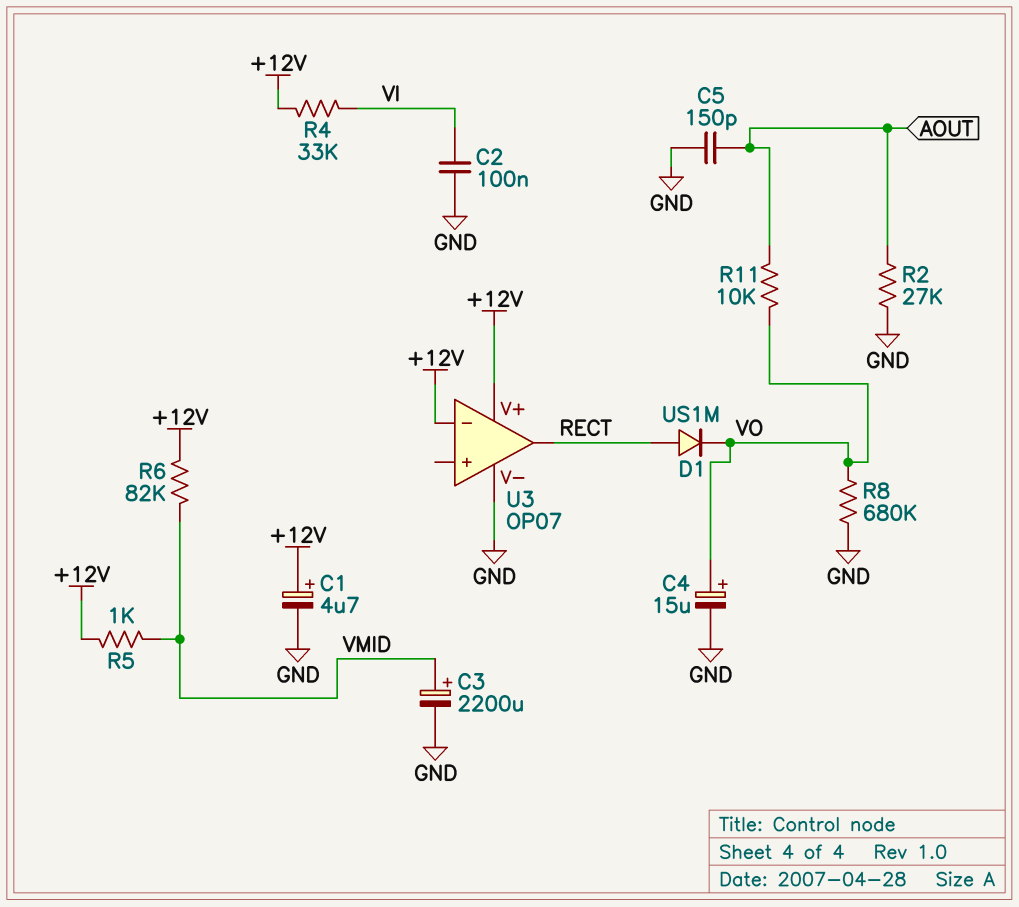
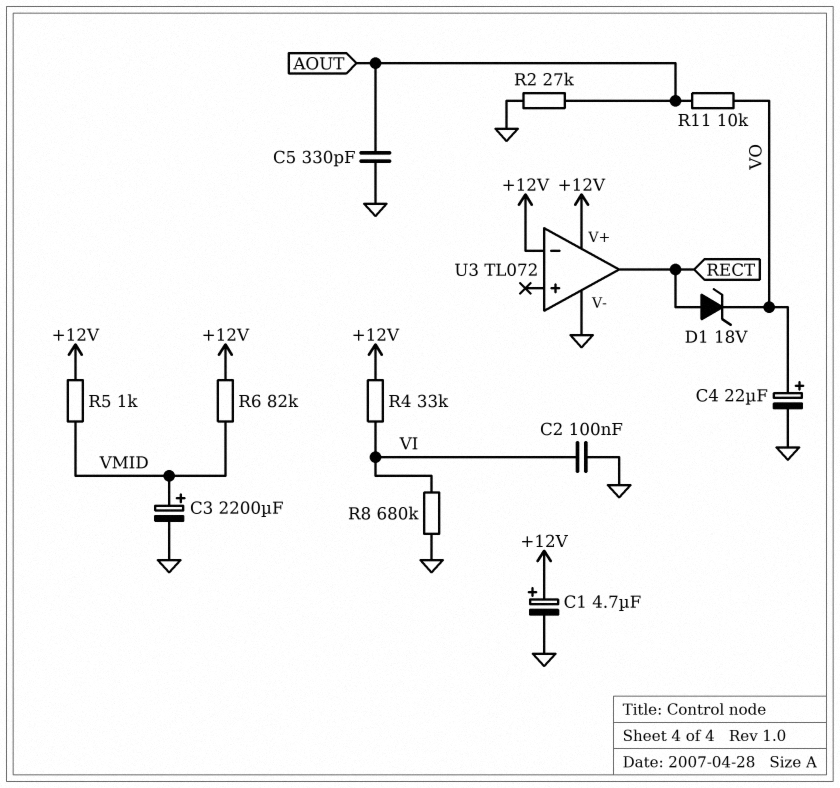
C4: 15uF (plus VO, minus GND) -> 22uF (plus VO, minus GND)
C5: 150pF (AOUT, GND) -> 330pF (AOUT, GND)
D1: diode US1M (A RECT, K VO) -> zener 18V (A RECT, K VO)
R8: 680k (GND, VO) -> 680k (GND, VI)
U3: OP07 -> TL072

